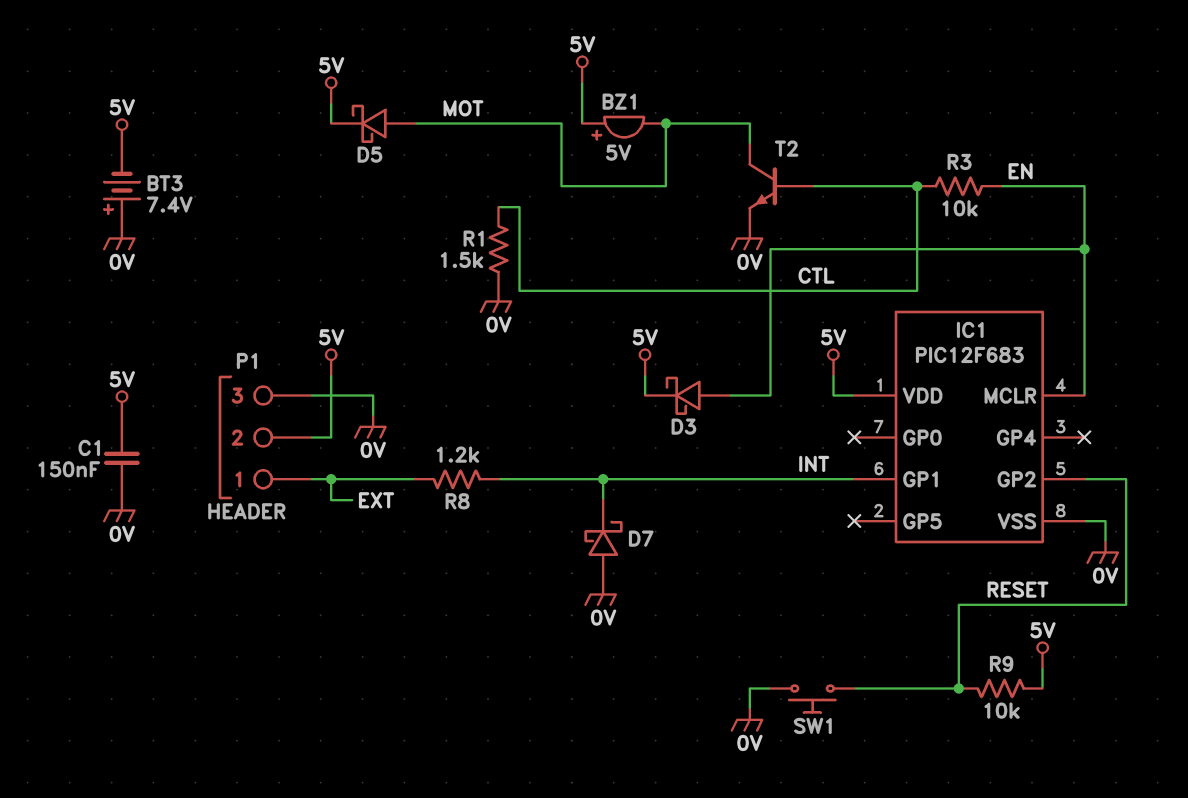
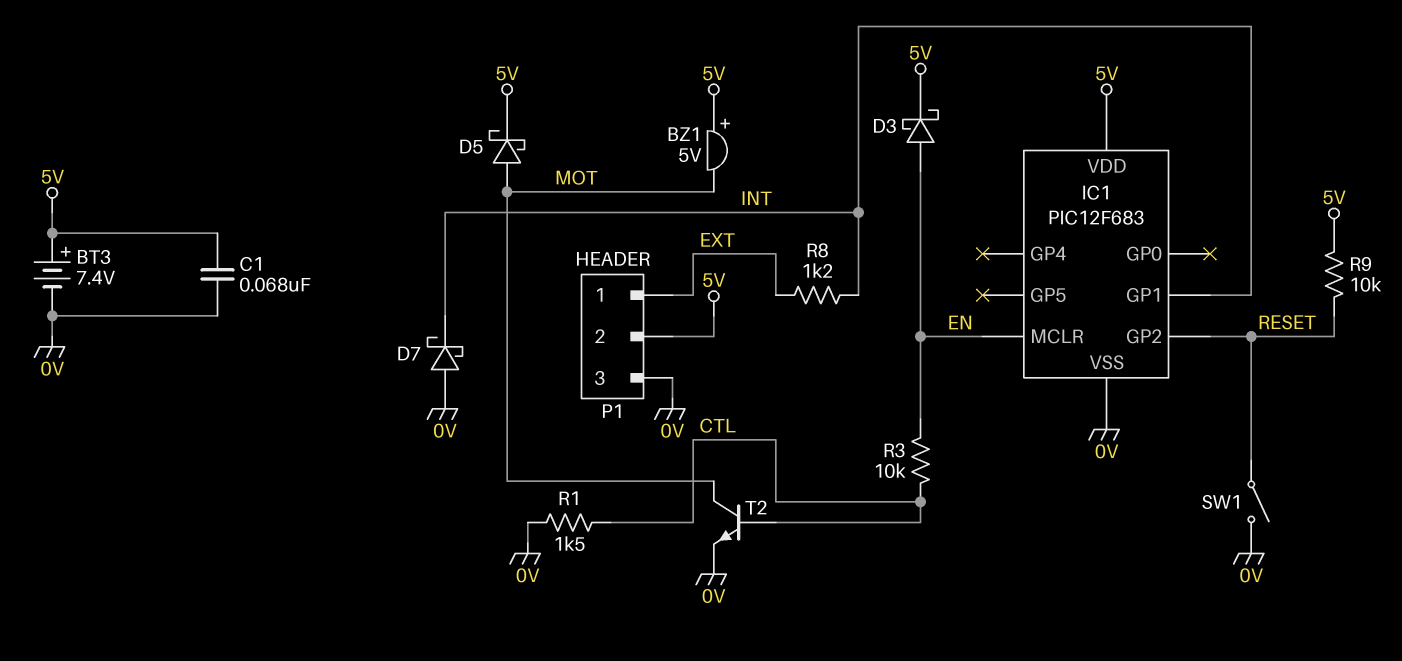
BT3: 7.4V (plus 0V, minus 5V) -> 7.4V (plus 5V, minus 0V)
C1: 150nF (0V, 5V) -> 68nF (0V, 5V)
SW1: button (0V, RESET) -> switch (0V, RESET)

